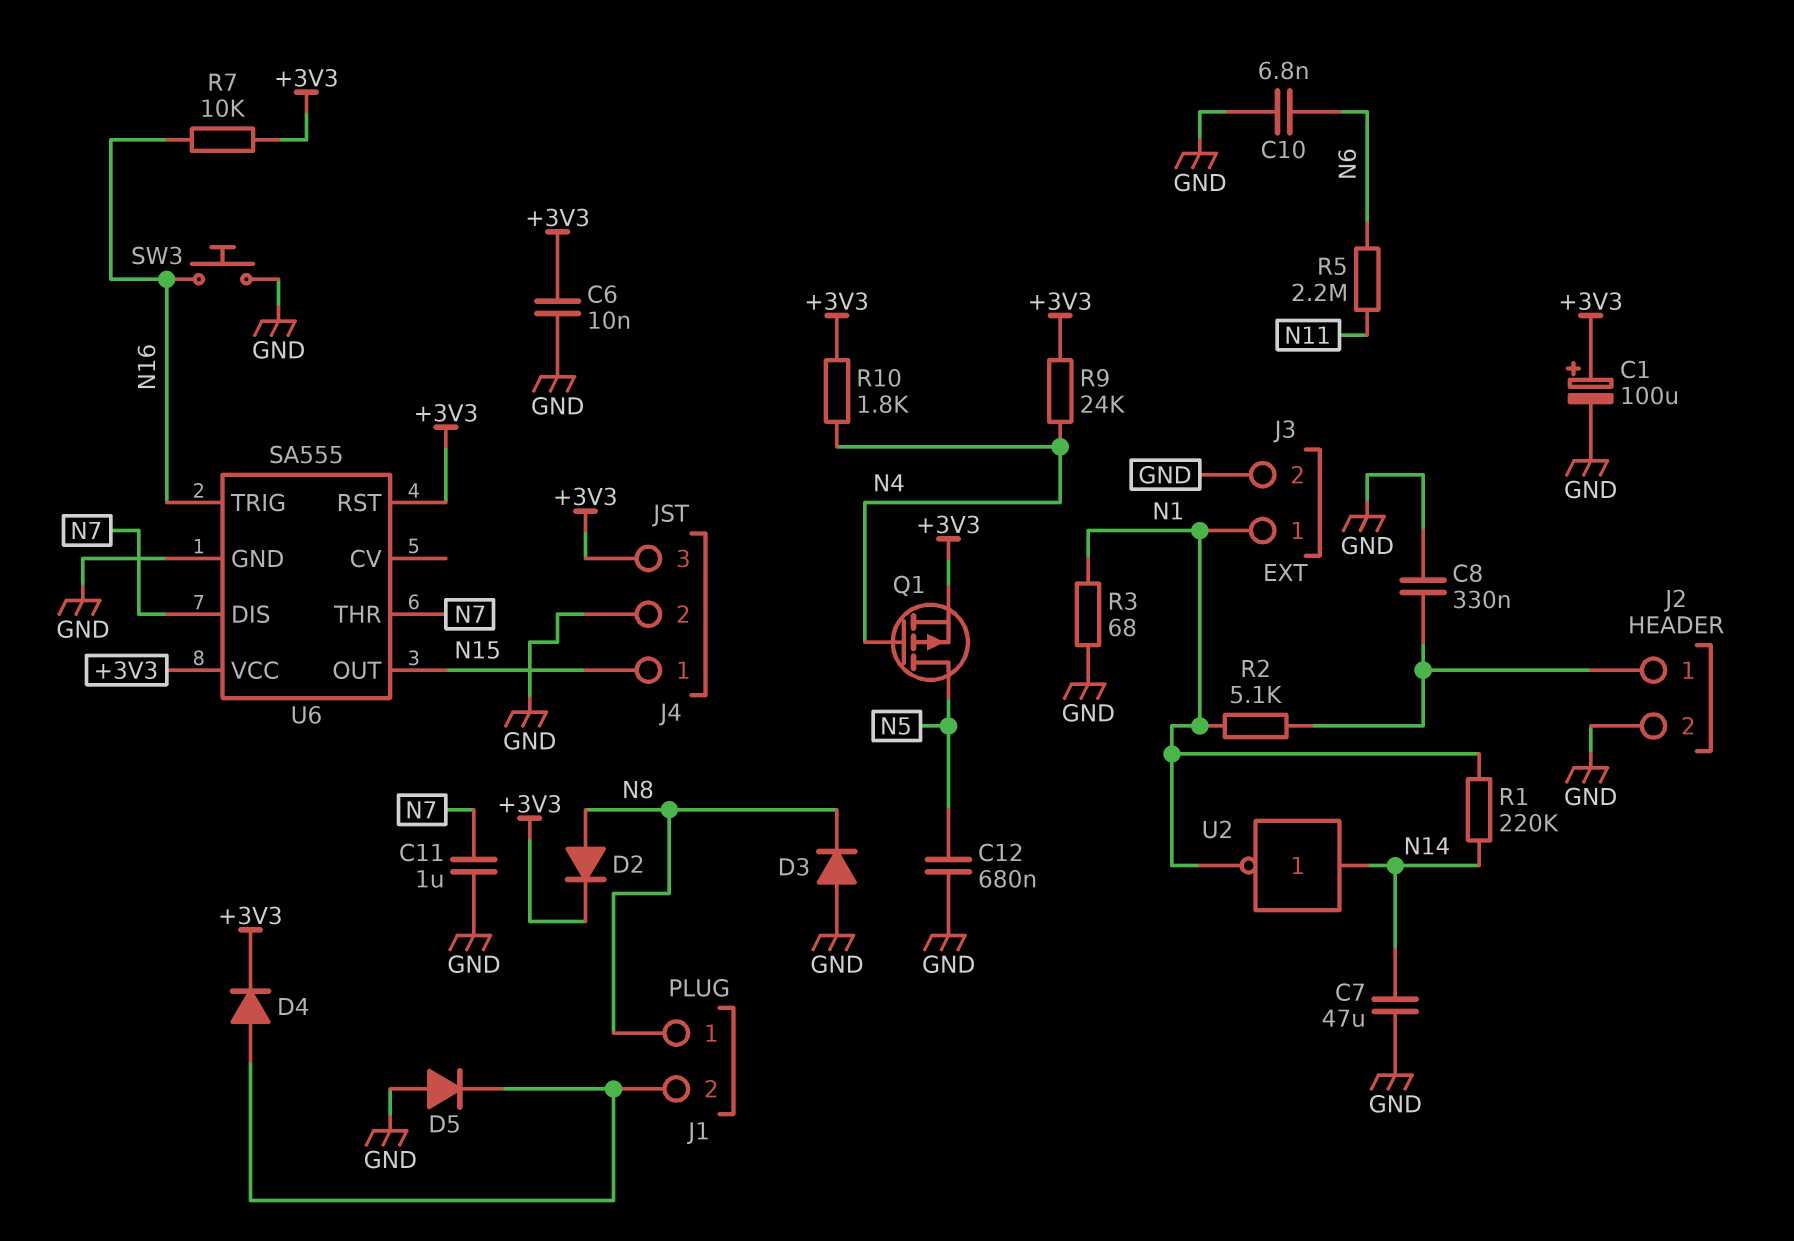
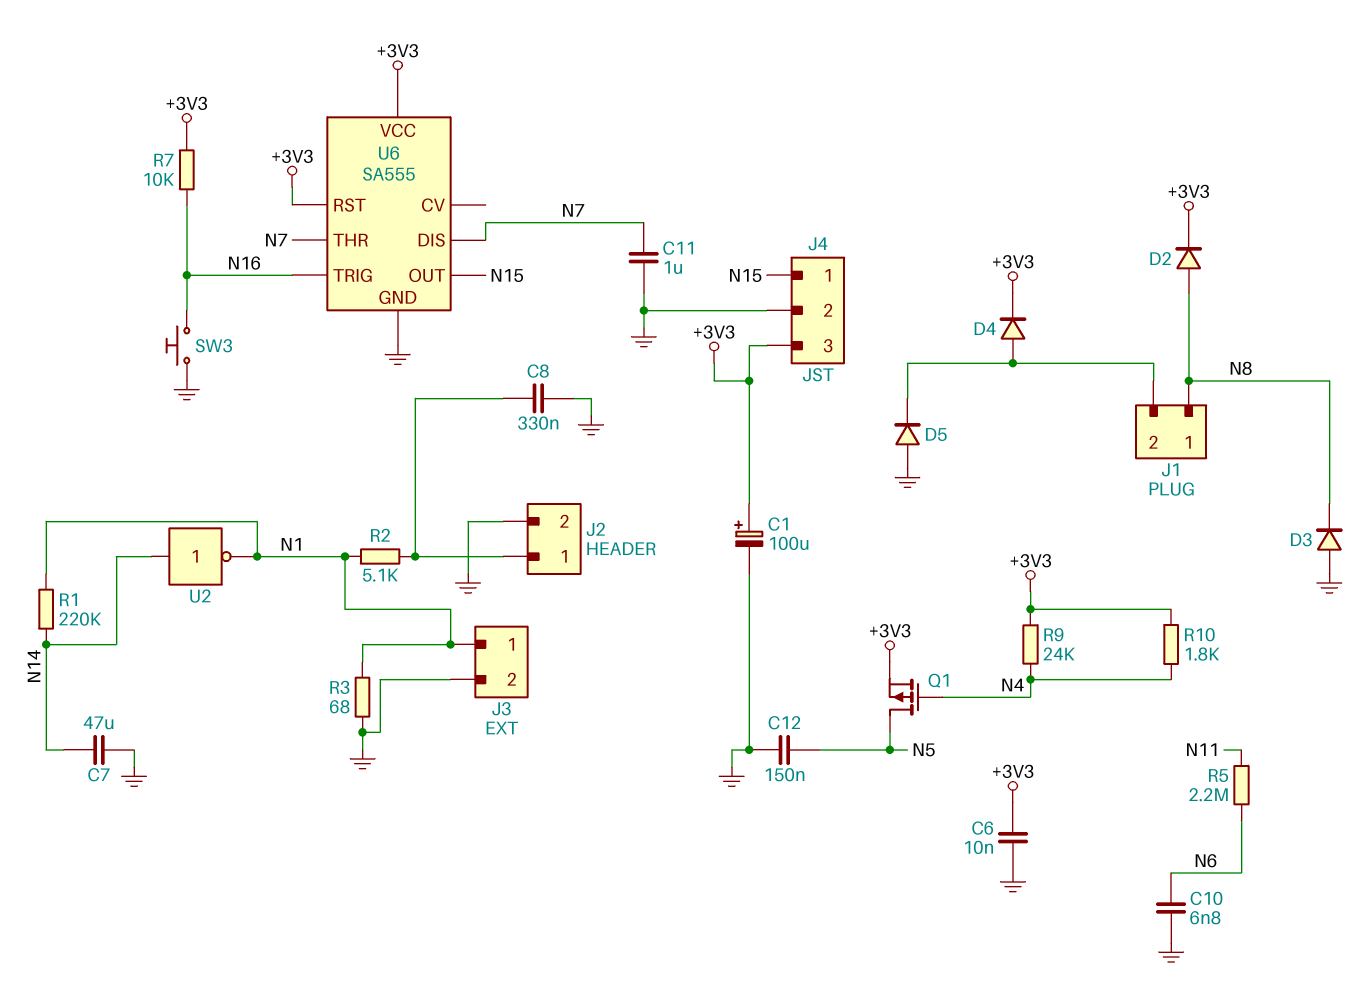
C12: 680nF (GND, N5) -> 150nF (GND, N5)

